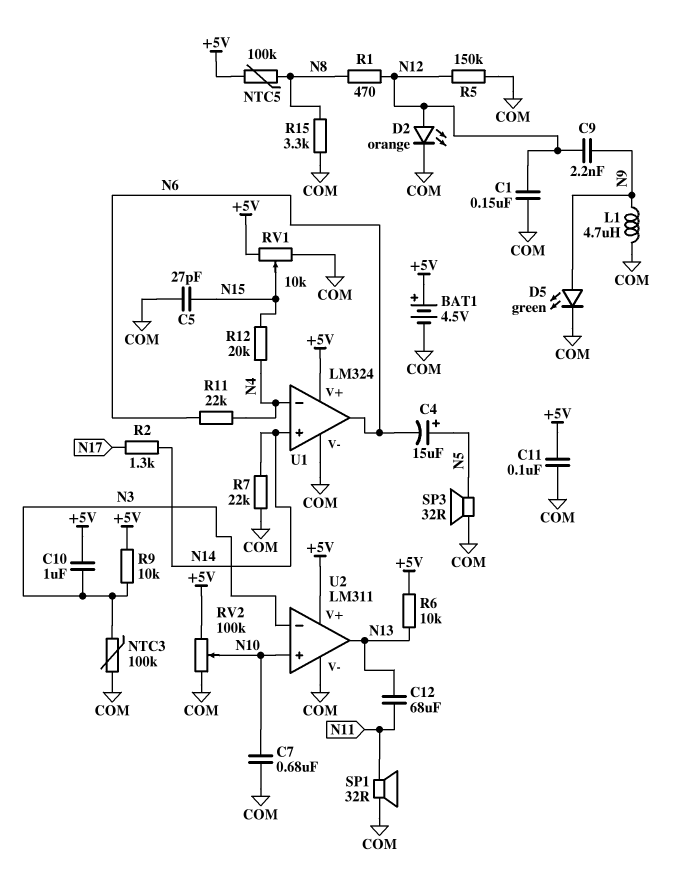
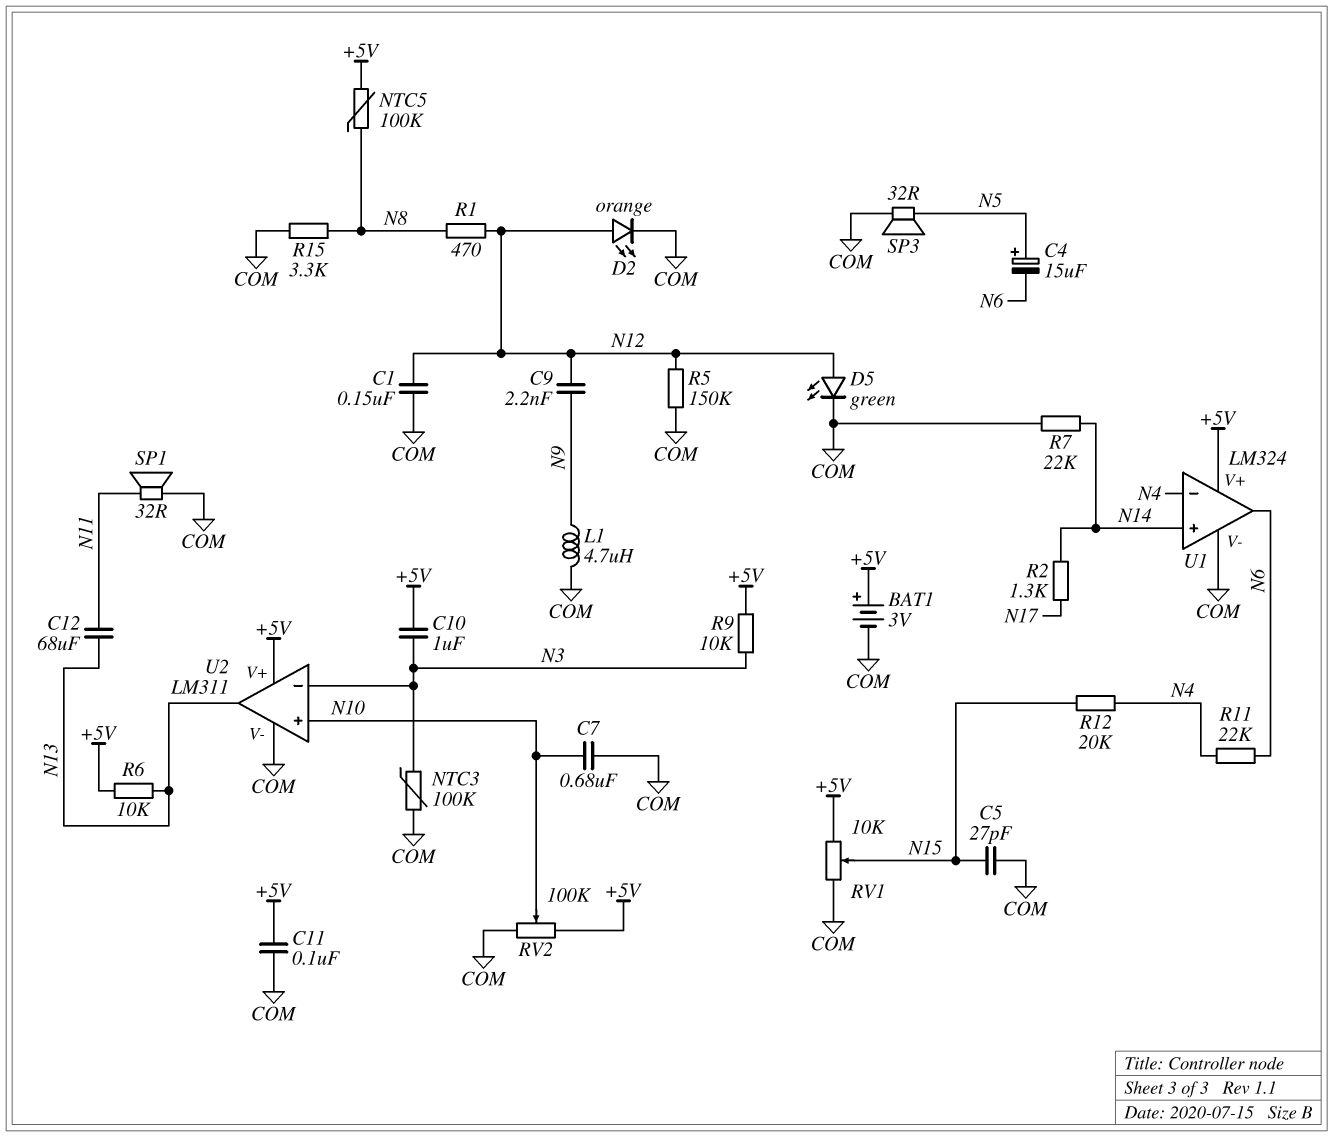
BAT1: 4.5V (plus +5V, minus COM) -> 3V (plus +5V, minus COM)
D5: LED green (A N9, K COM) -> LED green (A N12, K COM)

